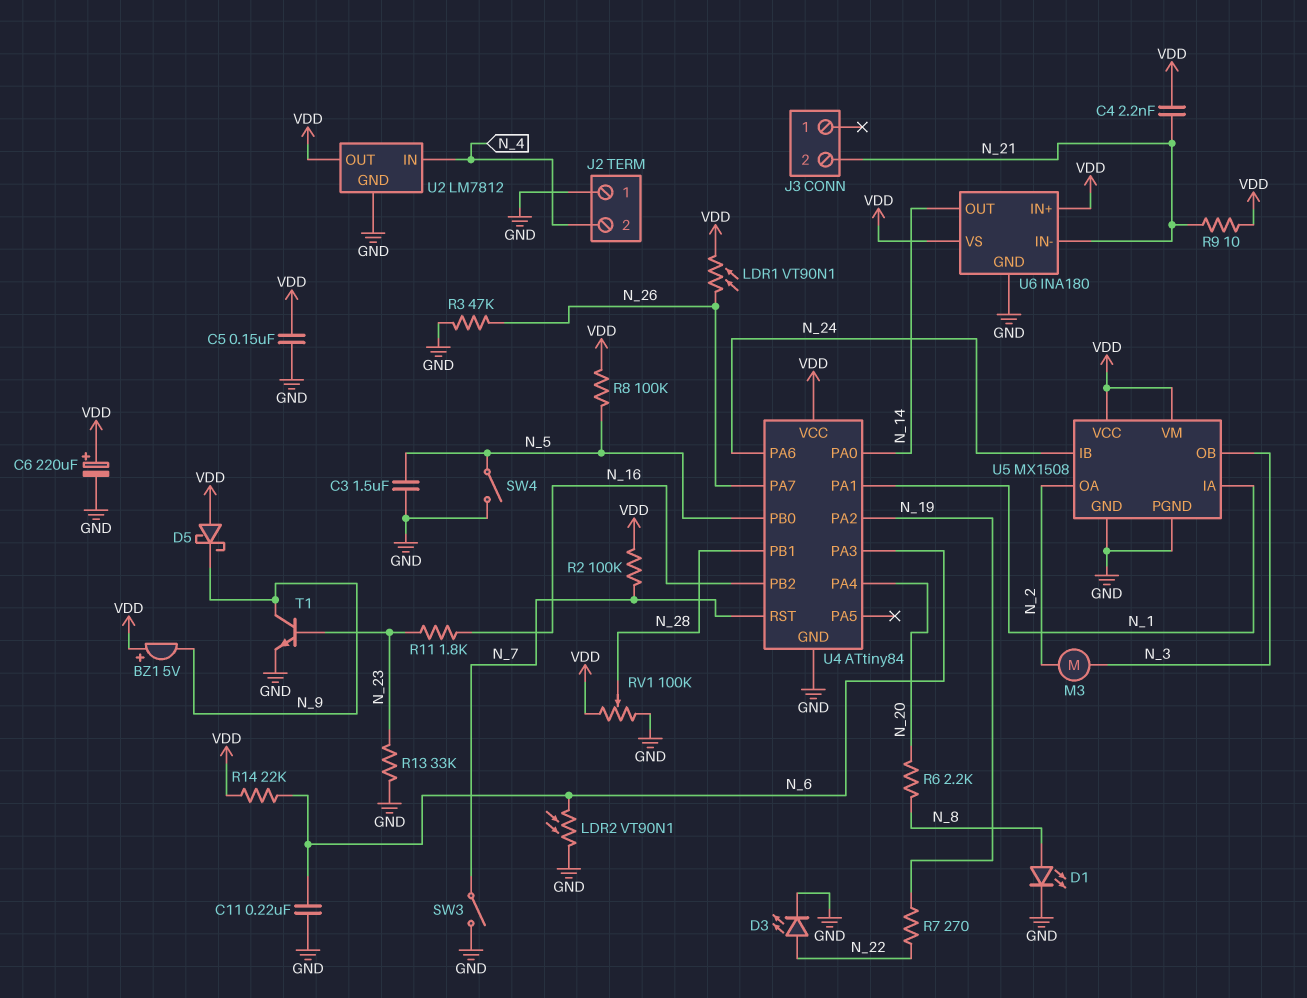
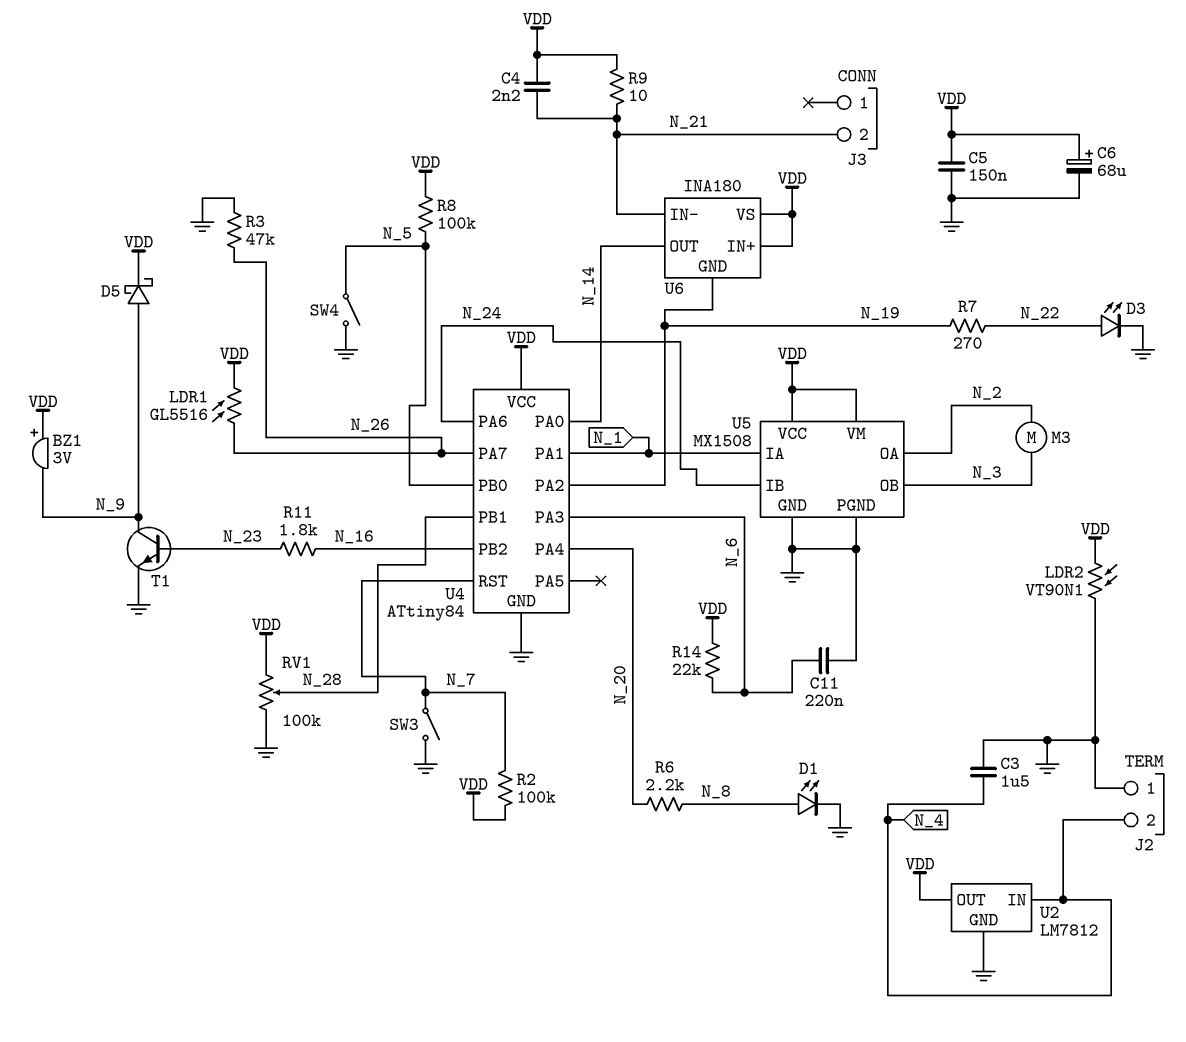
BZ1: buzzer 5V (plus VDD, minus N_9) -> buzzer 3V (plus VDD, minus N_9)
C3: 1.5uF (GND, N_5) -> 1.5uF (GND, N_4)
C6: 220uF (plus VDD, minus GND) -> 68uF (plus VDD, minus GND)
D5: schottky (A VDD, K N_9) -> schottky (A N_9, K VDD)
LDR1: VT90N1 (N_26, VDD) -> GL5516 (N_26, VDD)
LDR2: VT90N1 (GND, N_6) -> VT90N1 (GND, VDD)
R13: 33k (GND, N_23) -> none
U6 pin GND: GND -> N_19

